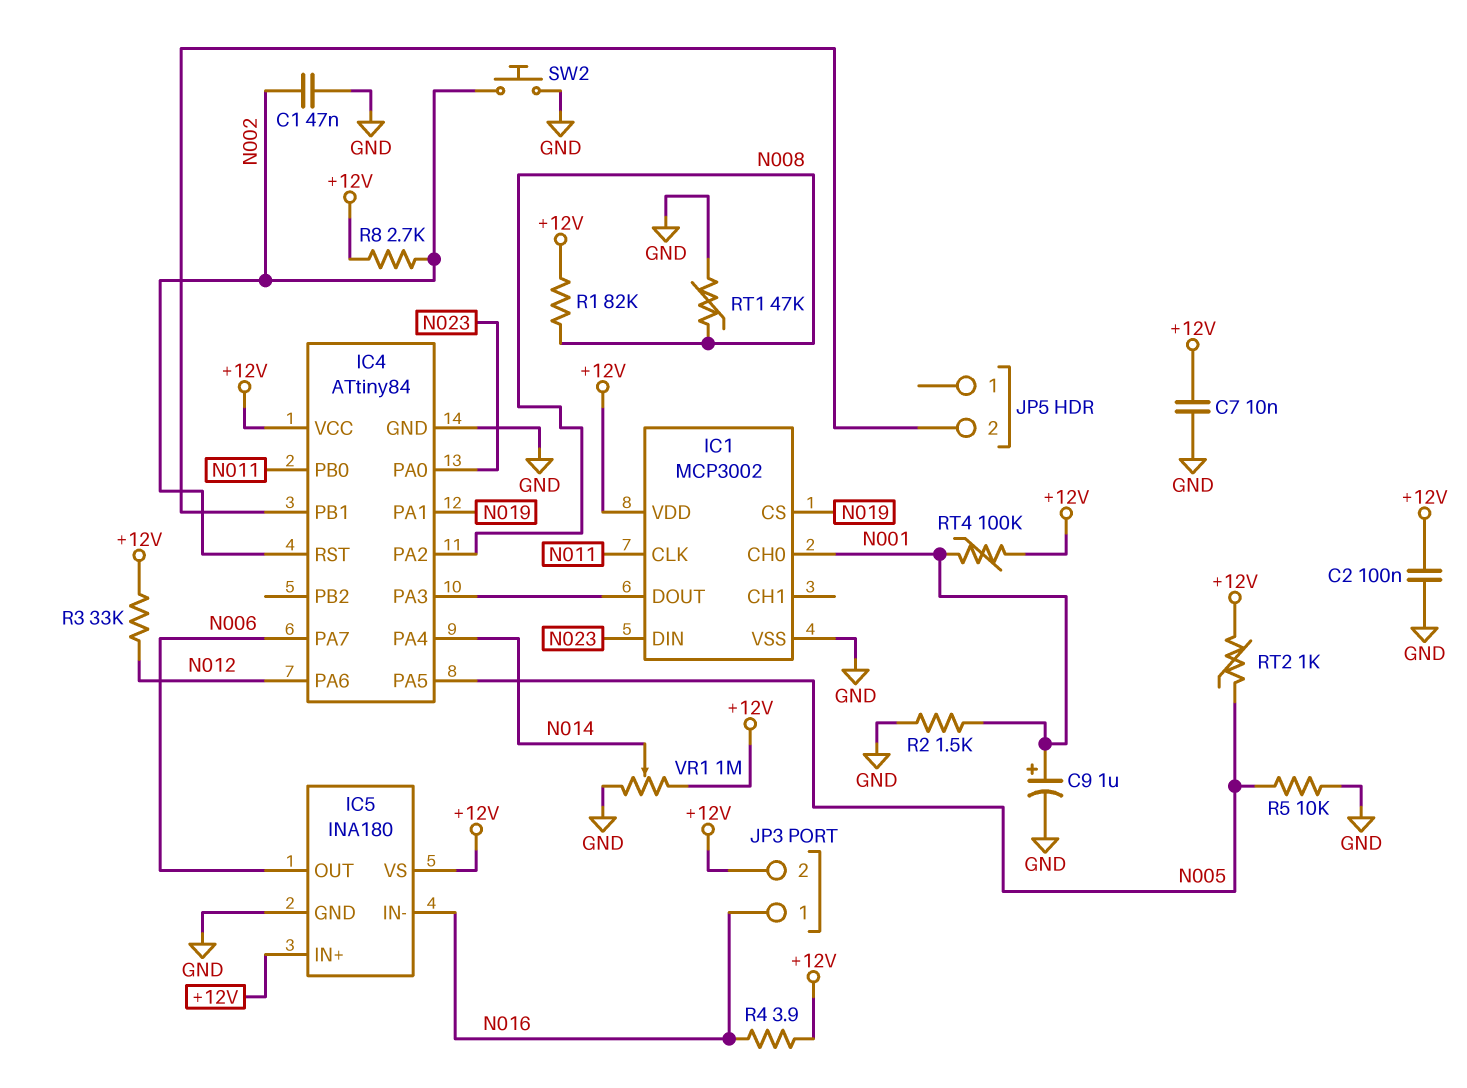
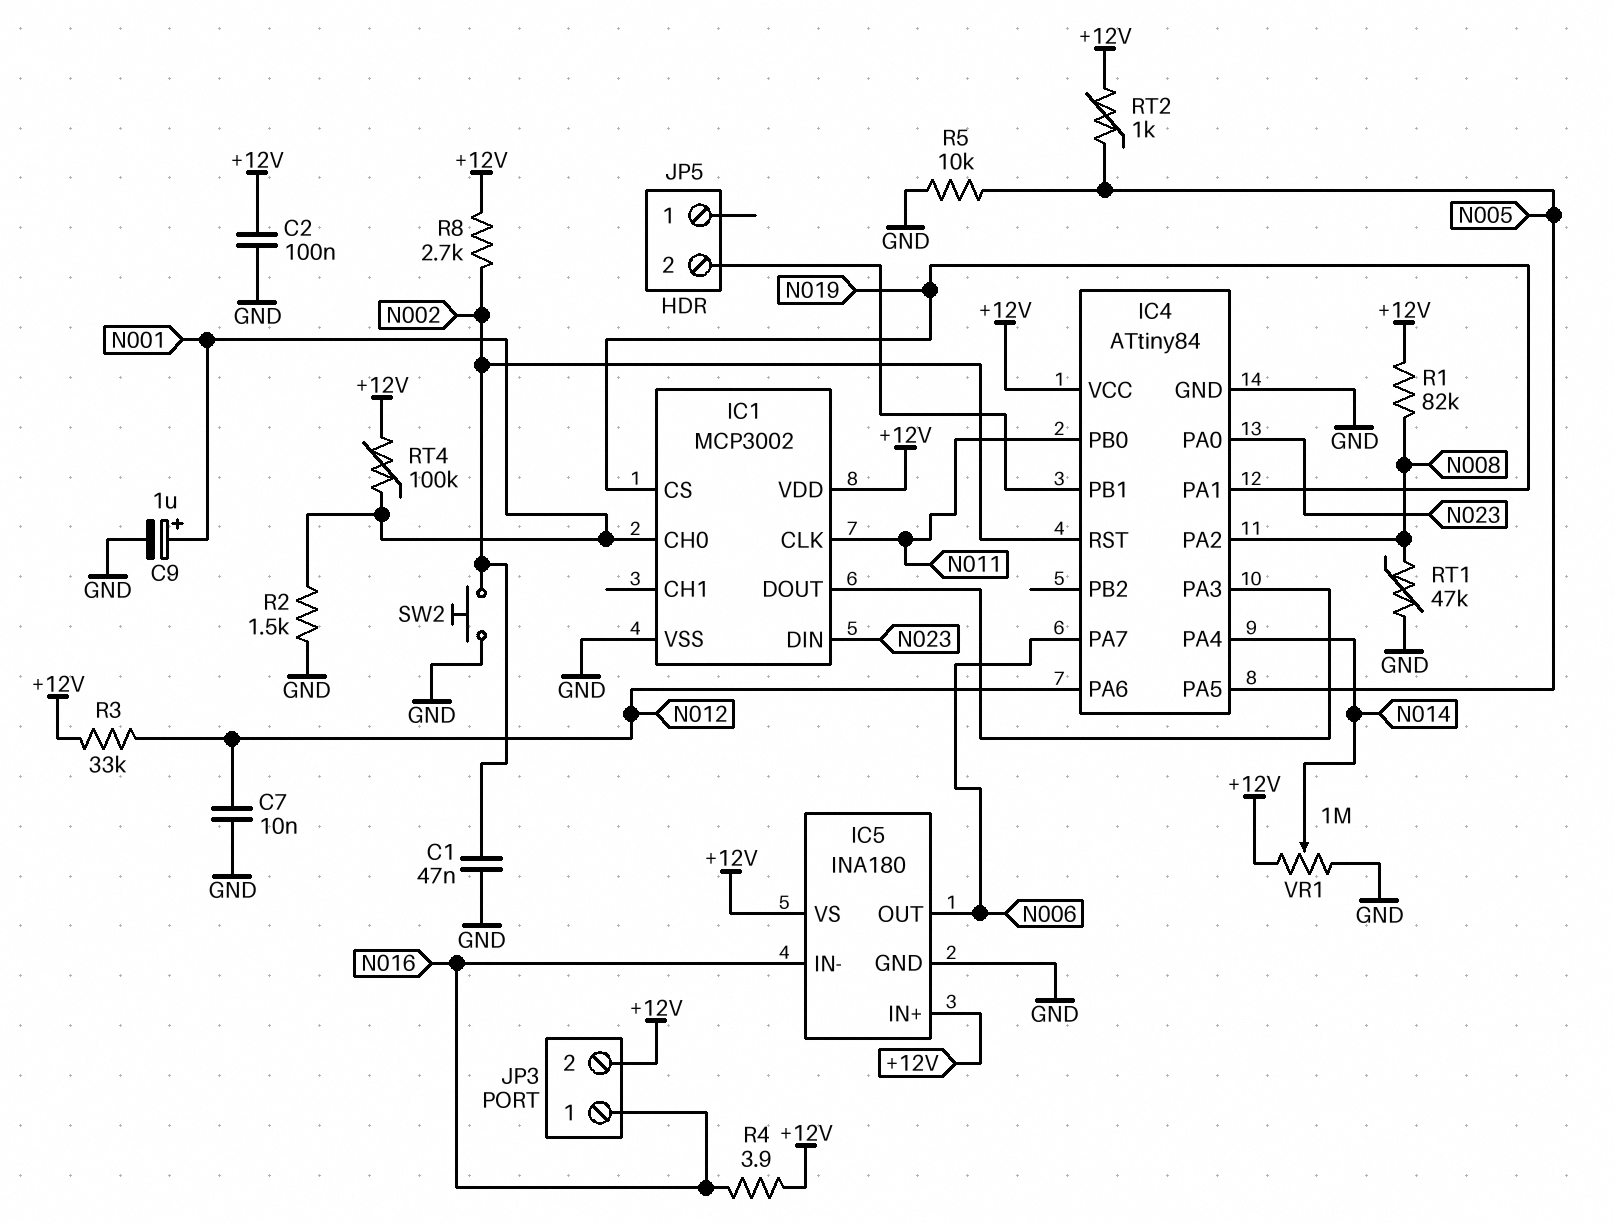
C7: 10nF (+12V, GND) -> 10nF (GND, N012)

